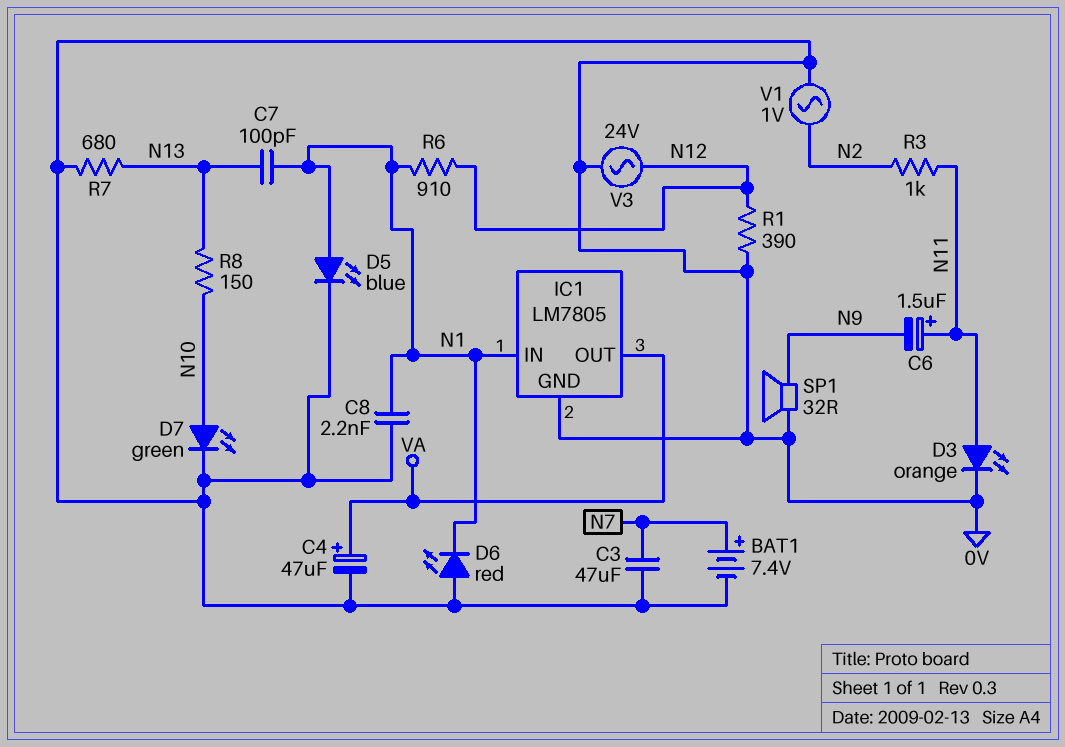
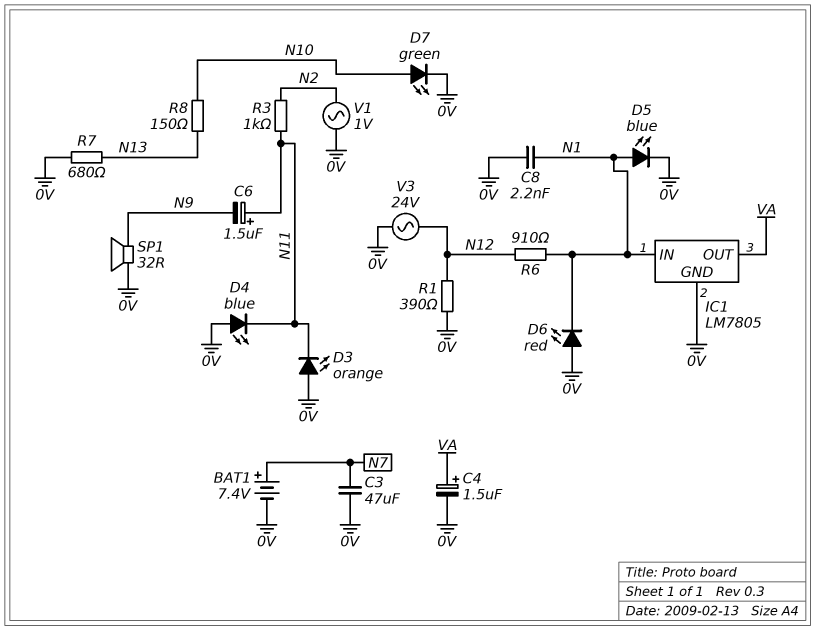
C4: 47uF (plus VA, minus 0V) -> 1.5uF (plus VA, minus 0V)
C7: 100pF (N1, N13) -> none
D3: LED orange (A N11, K 0V) -> LED orange (A 0V, K N11)
D4: none -> LED blue (A 0V, K N11)

